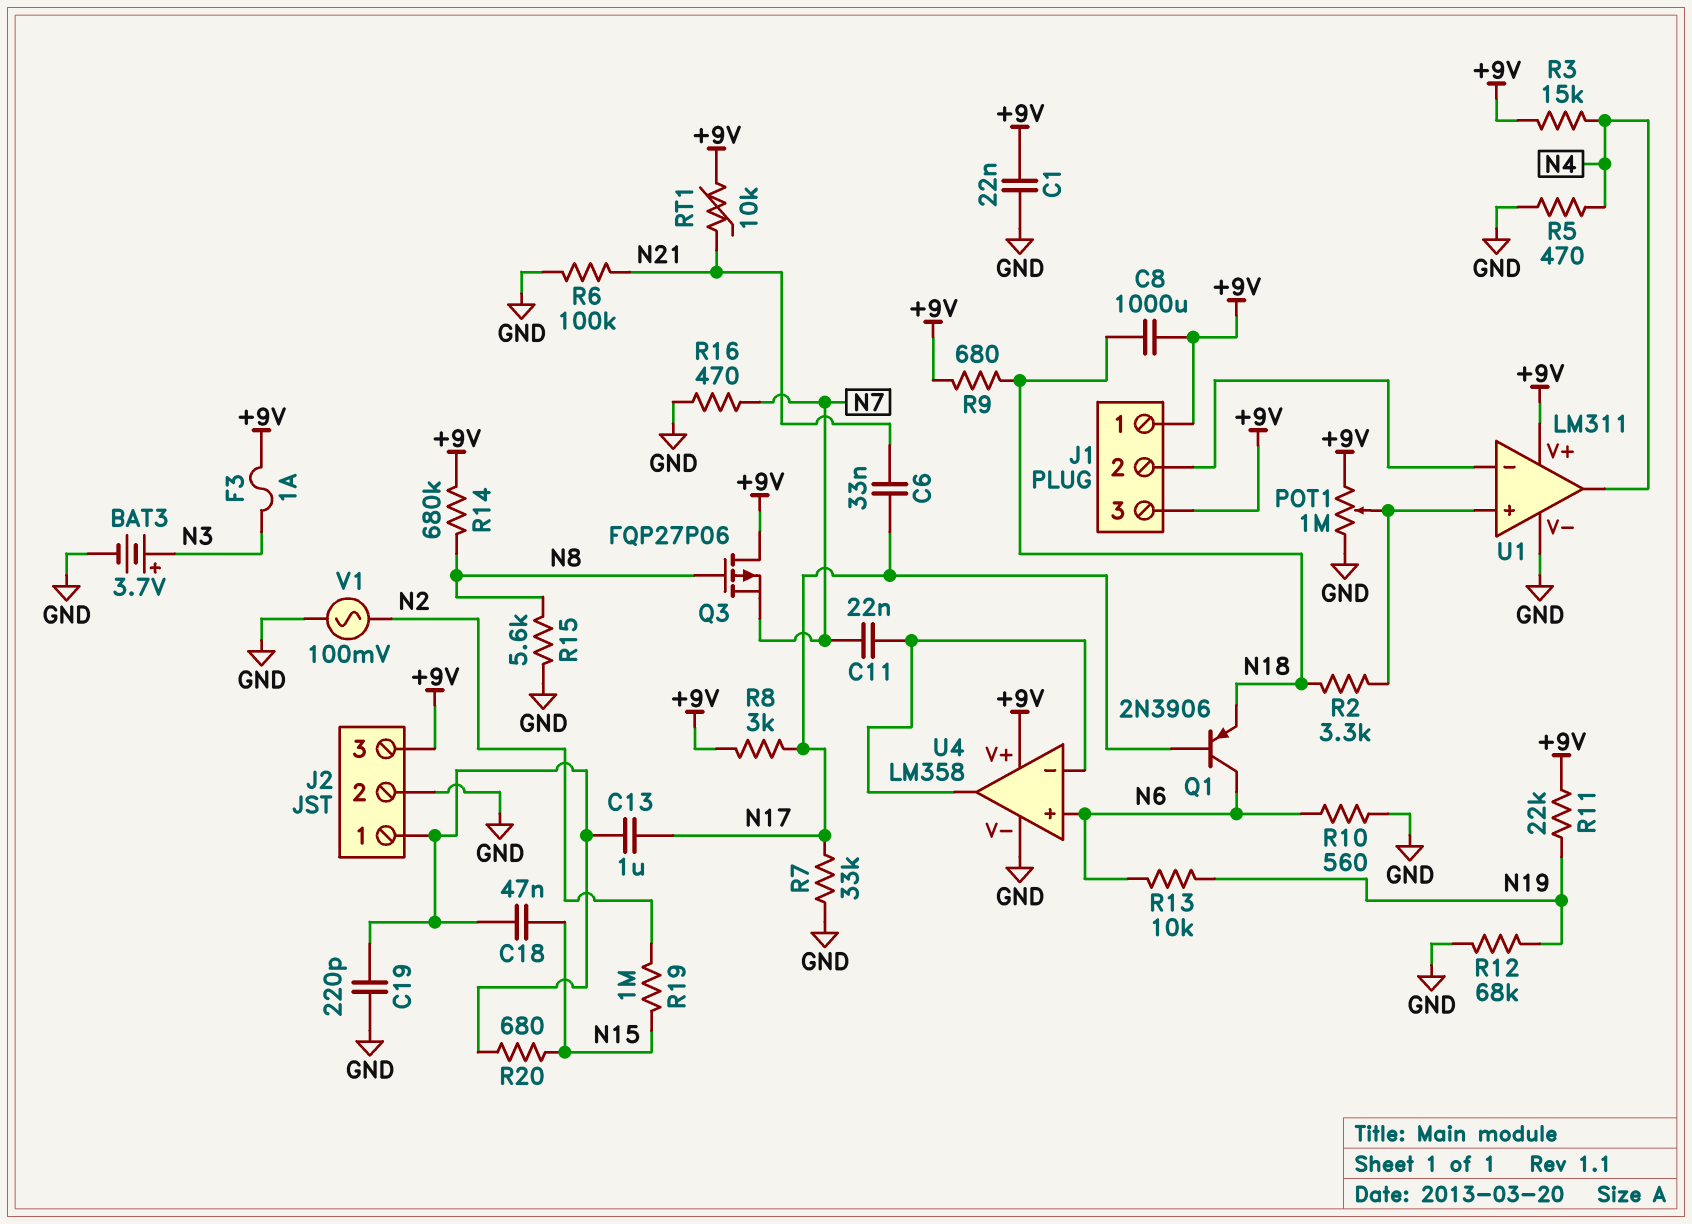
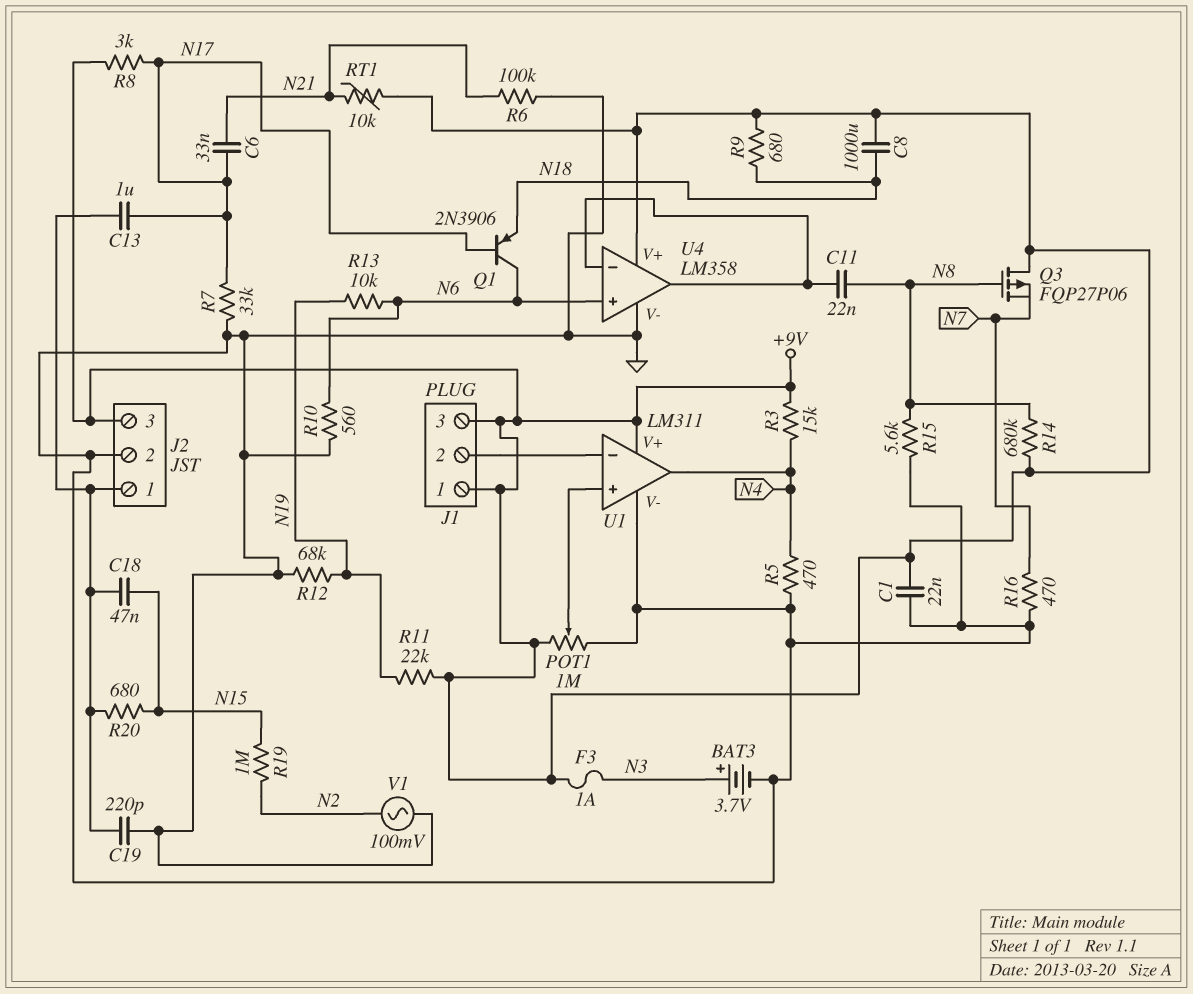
C11: 22nF (N7, U4/in-) -> 22nF (N8, U4/in-)
R2: 3.3k (N18, U1/in+) -> none

